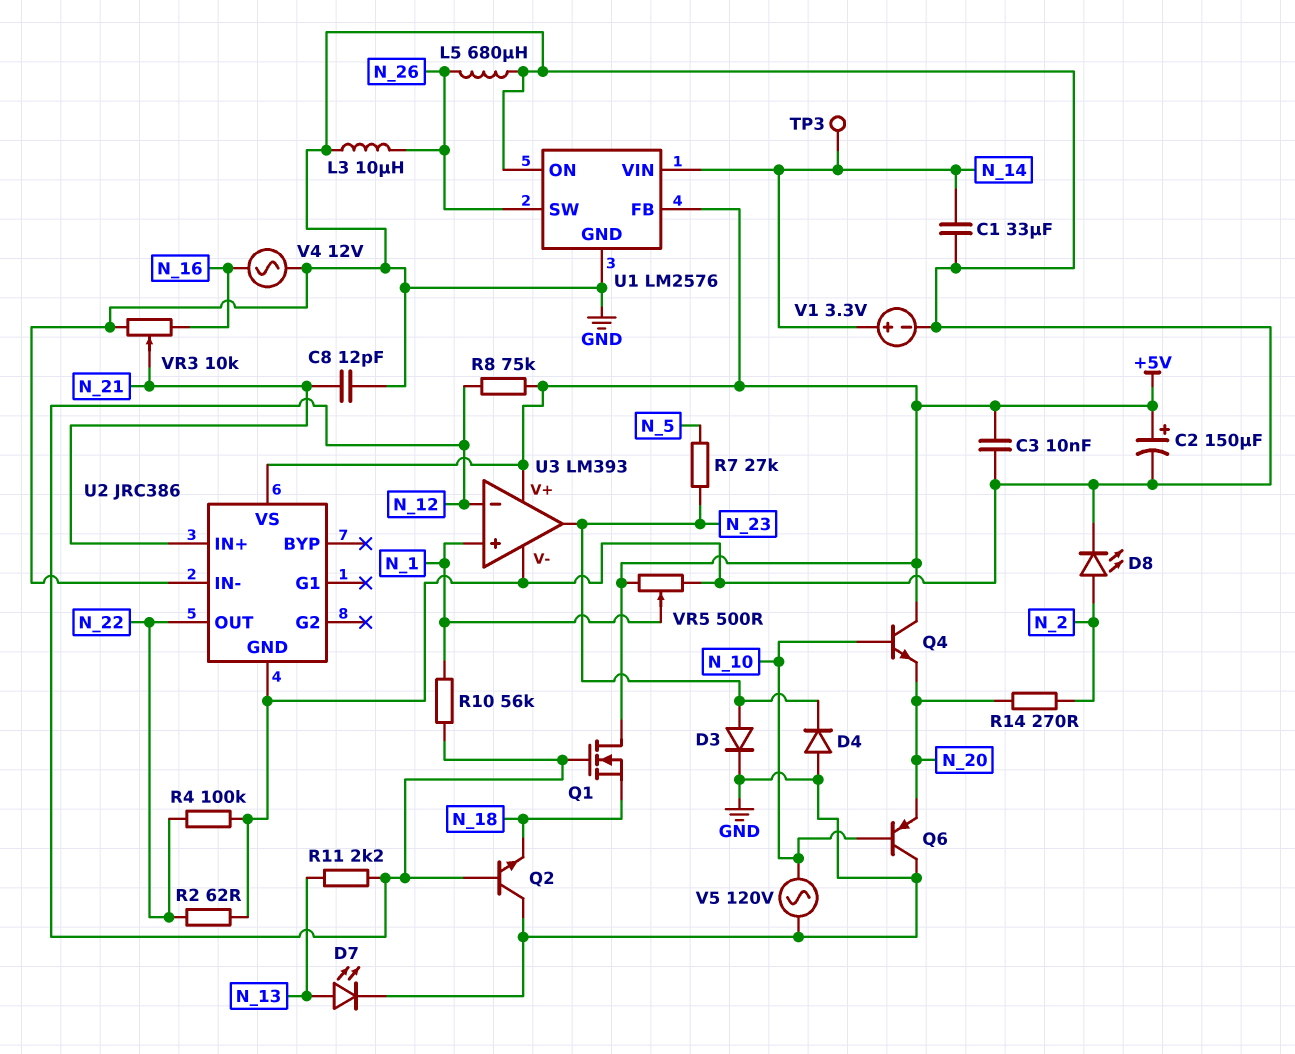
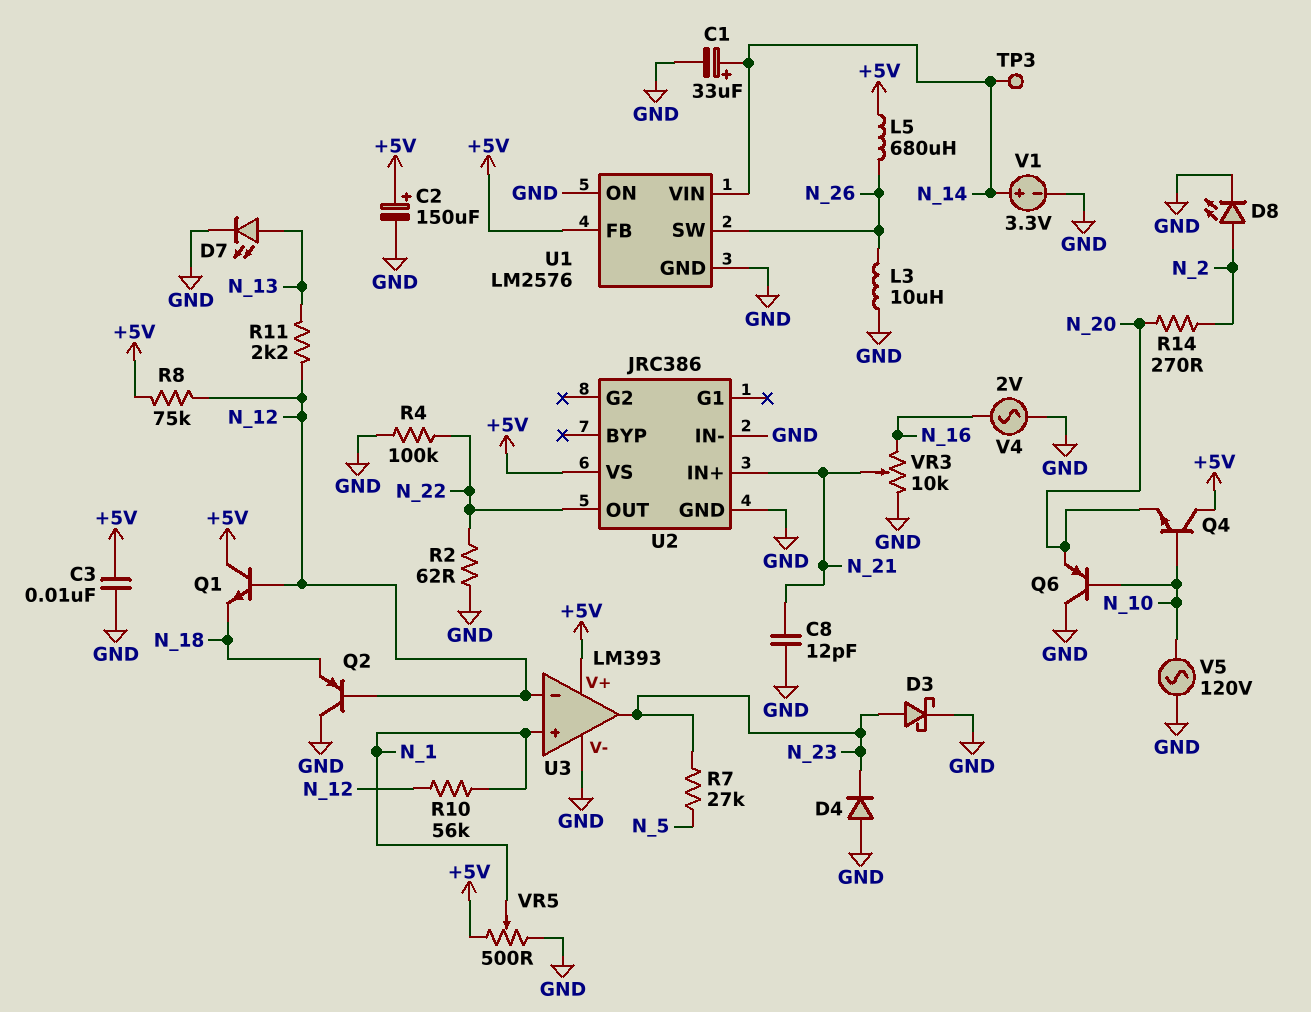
C1: 33uF (GND, N_14) -> 33uF (plus N_14, minus GND)
D3: diode (A N_23, K GND) -> schottky (A N_23, K GND)
L5: 680uH (GND, N_26) -> 680uH (+5V, N_26)
Q1: NMOS (G N_12, D +5V, S N_18) -> NPN (B N_12, C +5V, E N_18)
Q2: NPN (B N_12, C GND, E N_18) -> PNP (B N_12, C GND, E N_18)
V4: AC 12V (GND, N_16) -> AC 2V (GND, N_16)

